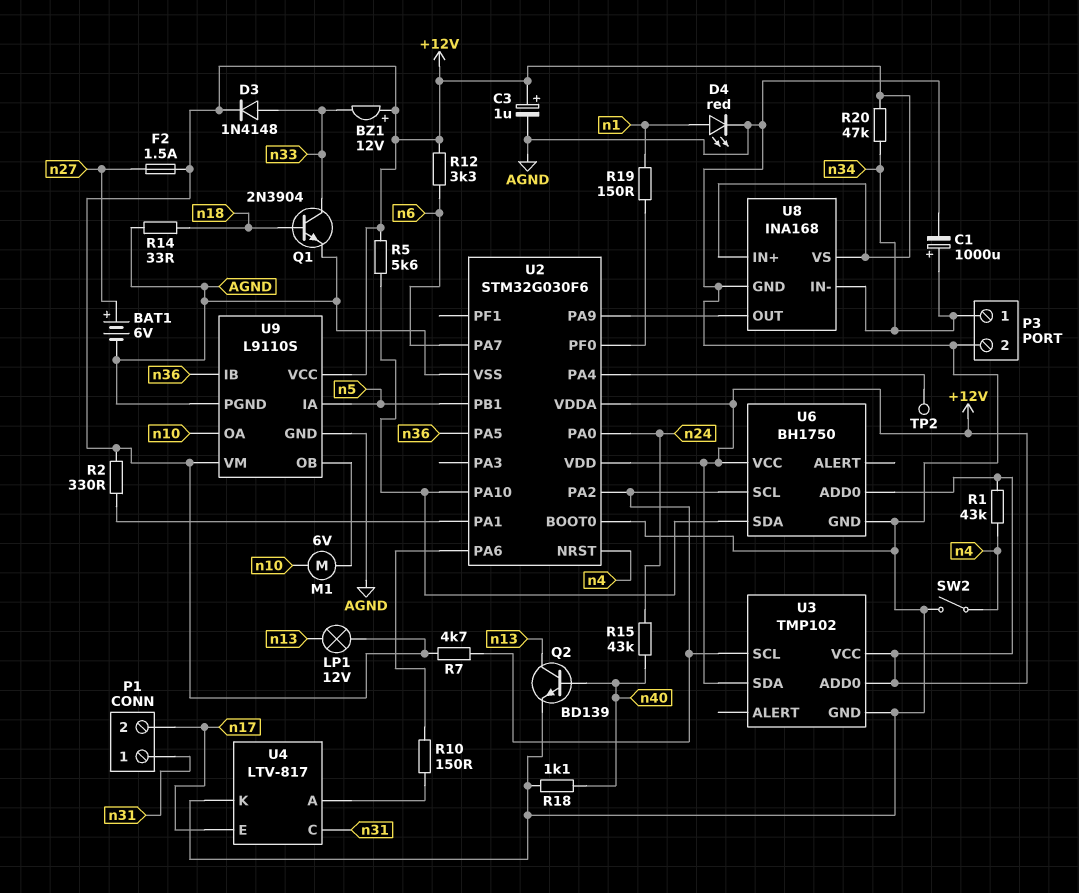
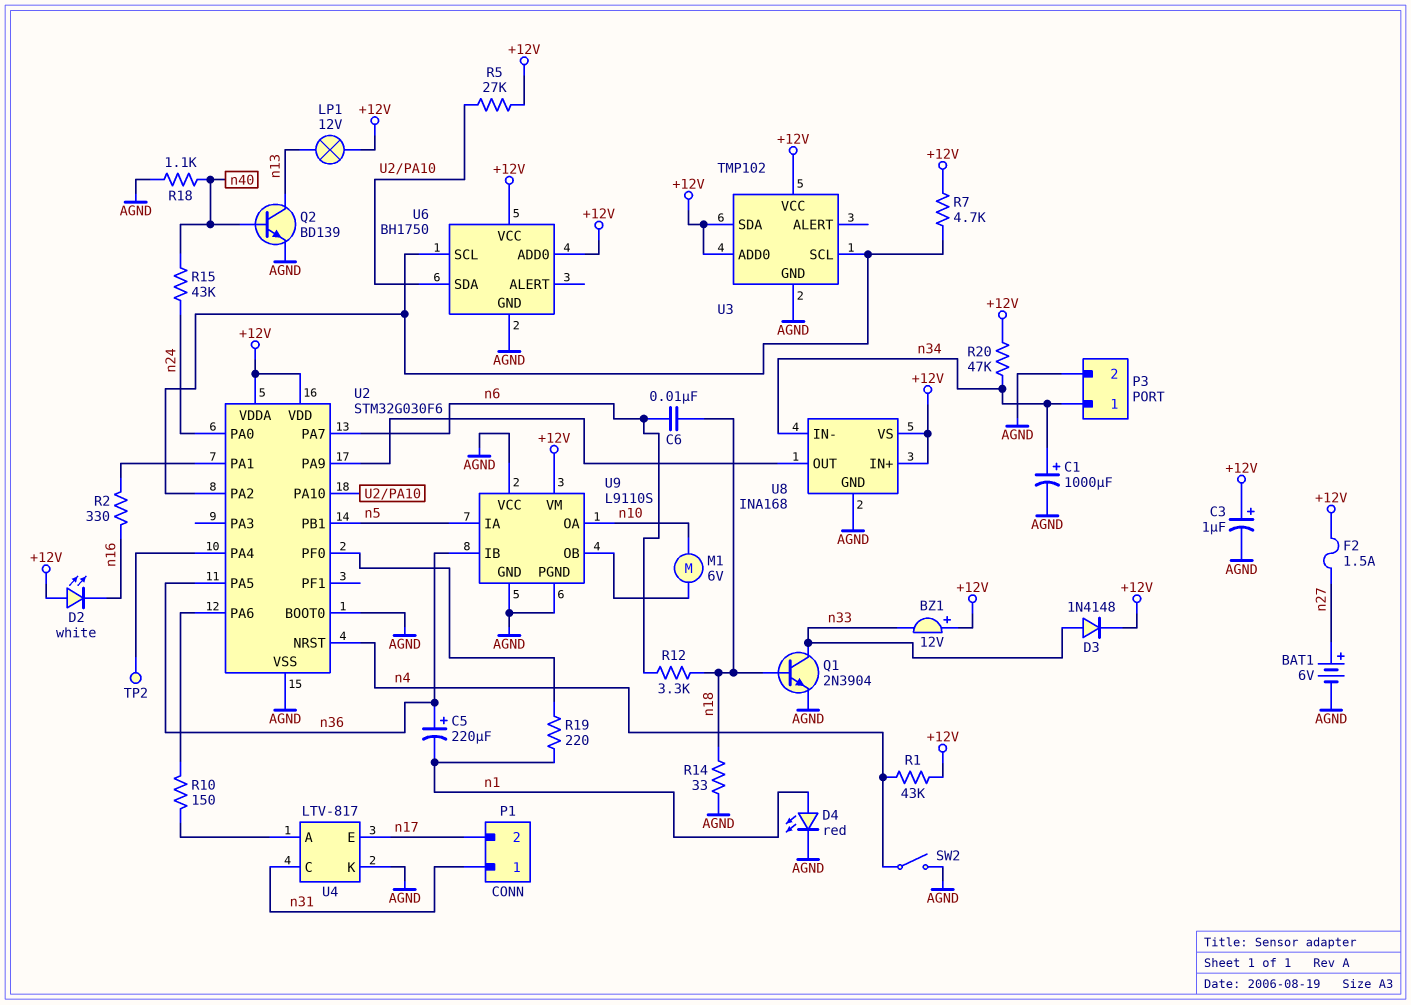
C5: none -> 220uF (plus n36, minus n1)
C6: none -> 10nF (n6, n18)
D2: none -> LED white (A +12V, K n16)
R2: 330 (+12V, U2/PA1) -> 330 (U2/PA1, n16)
R5: 5.6k (+12V, U2/PA10) -> 27k (+12V, U2/PA10)
R12: 3.3k (+12V, n6) -> 3.3k (n6, n18)
R19: 150 (U2/PF0, n1) -> 220 (U2/PF0, n1)
U9 pin VCC: +12V -> AGND

